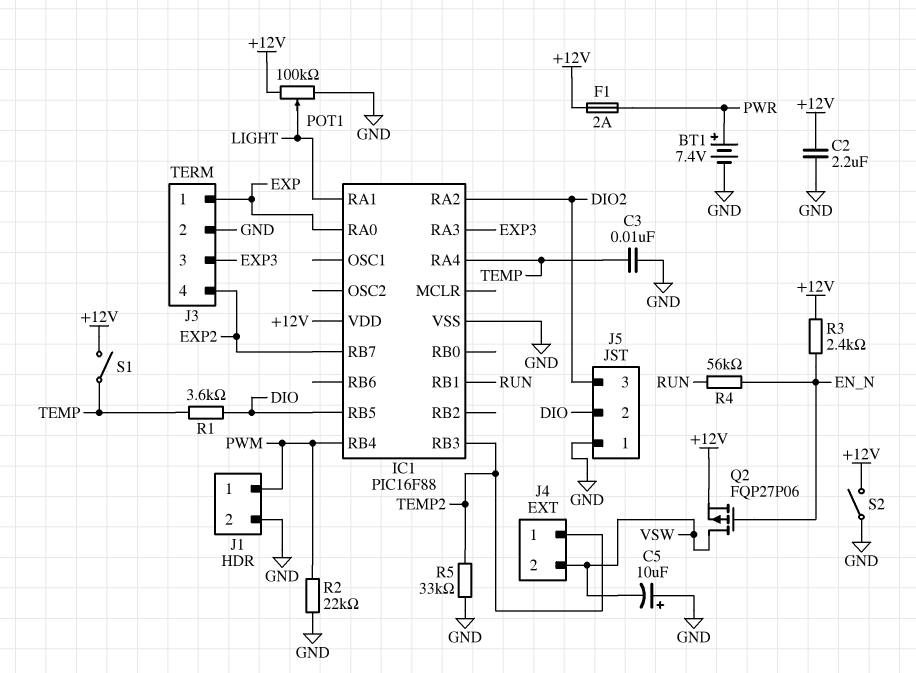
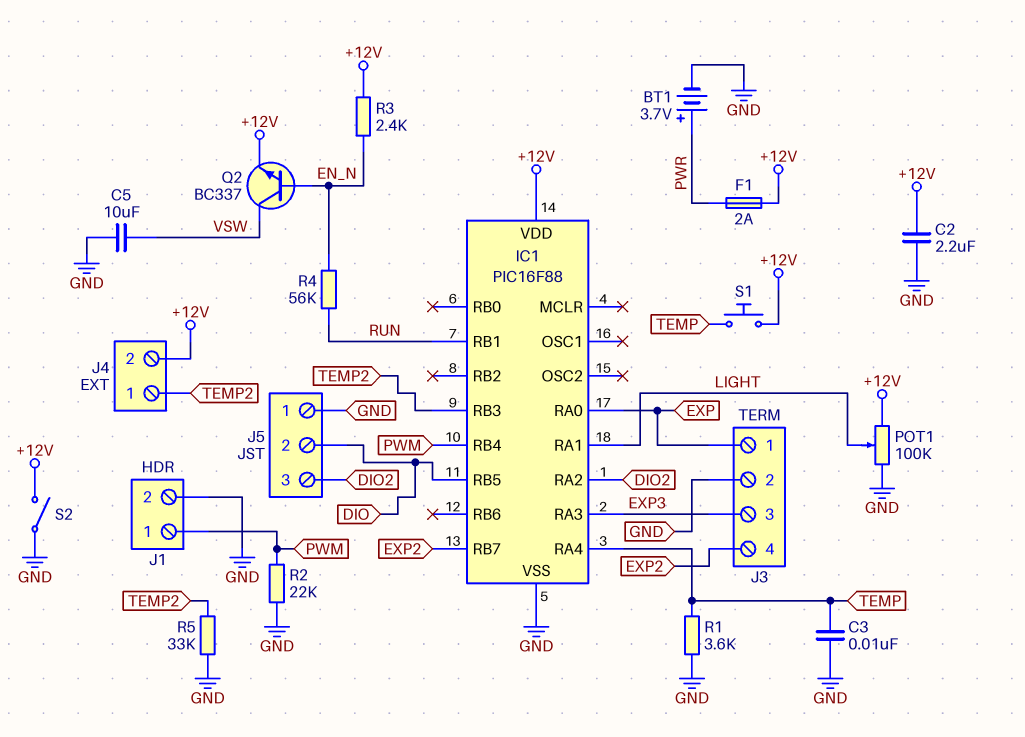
BT1: 7.4V (plus PWR, minus GND) -> 3.7V (plus PWR, minus GND)
C5: 10uF (plus GND, minus VSW) -> 10uF (GND, VSW)
J4 pin 2: VSW -> +12V
Q2: PMOS FQP27P06 (G EN_N, D VSW, S +12V) -> NPN BC337 (B EN_N, C VSW, E +12V)
R1: 3.6k (DIO, TEMP) -> 3.6k (GND, TEMP)
S1: switch (+12V, TEMP) -> button (+12V, TEMP)

